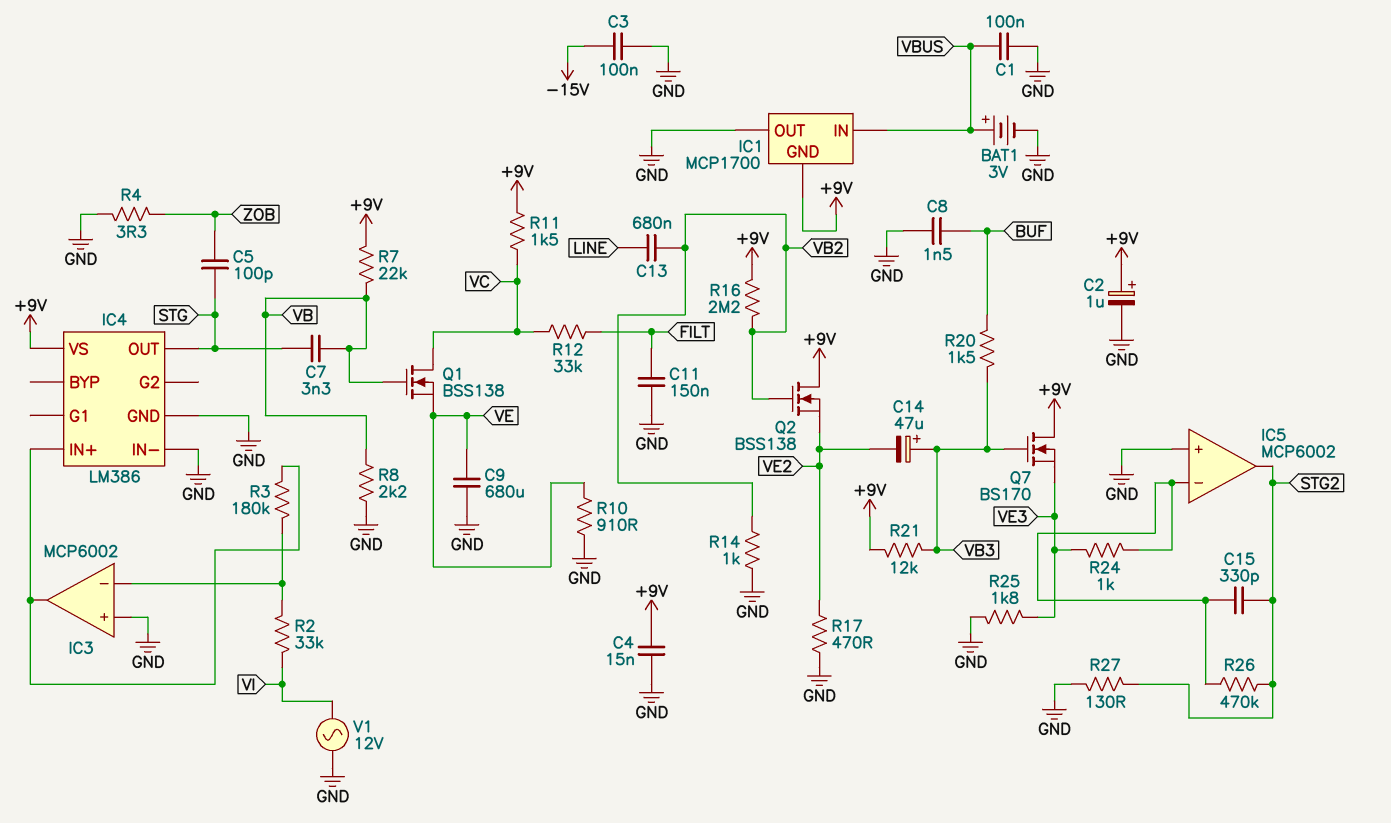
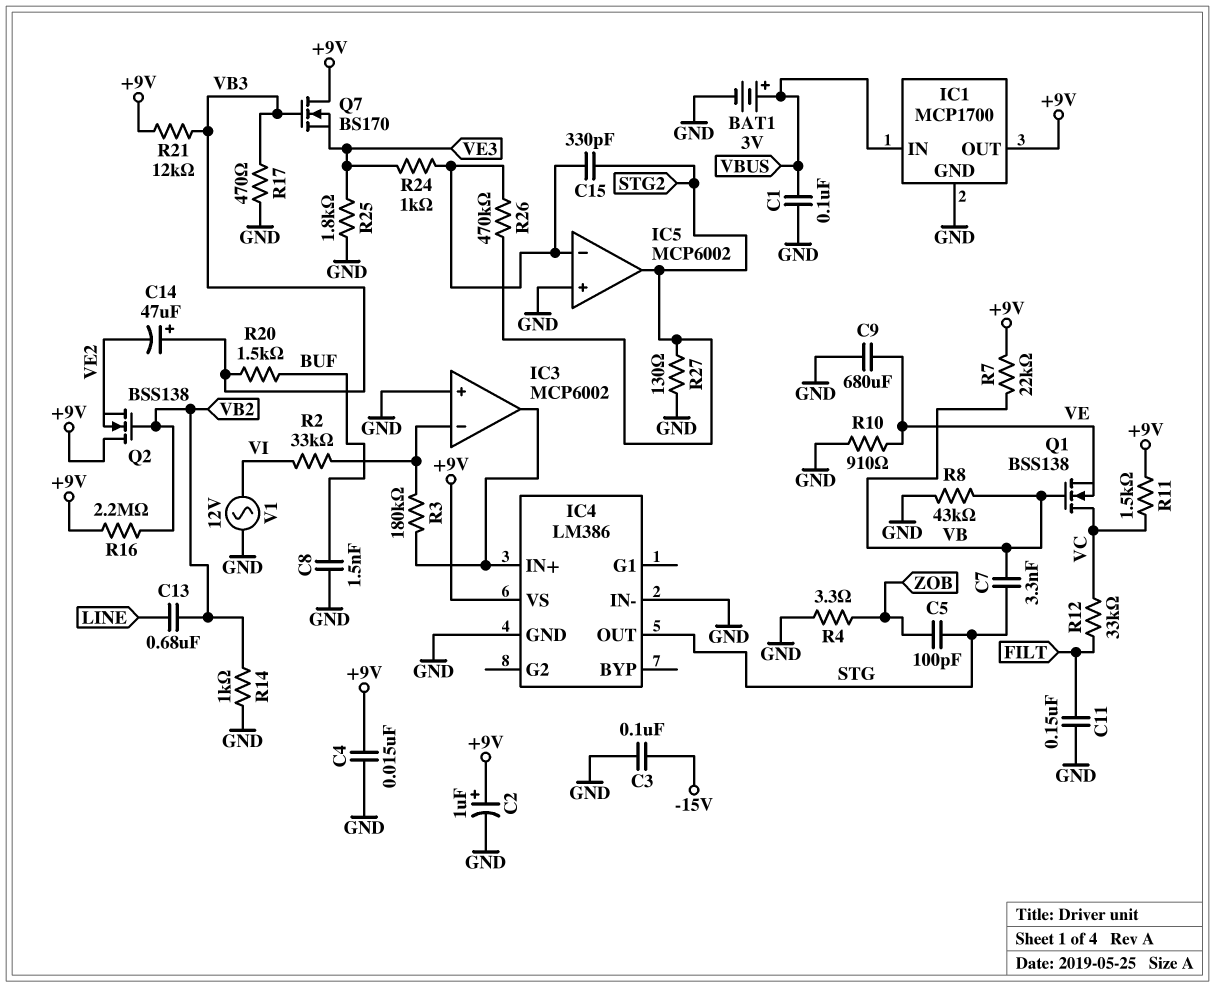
IC1 pin GND: +9V -> GND
IC1 pin OUT: GND -> +9V
R8: 2.2k (GND, VB) -> 43k (GND, VB)
R17: 470 (GND, VE2) -> 470 (GND, VB3)

